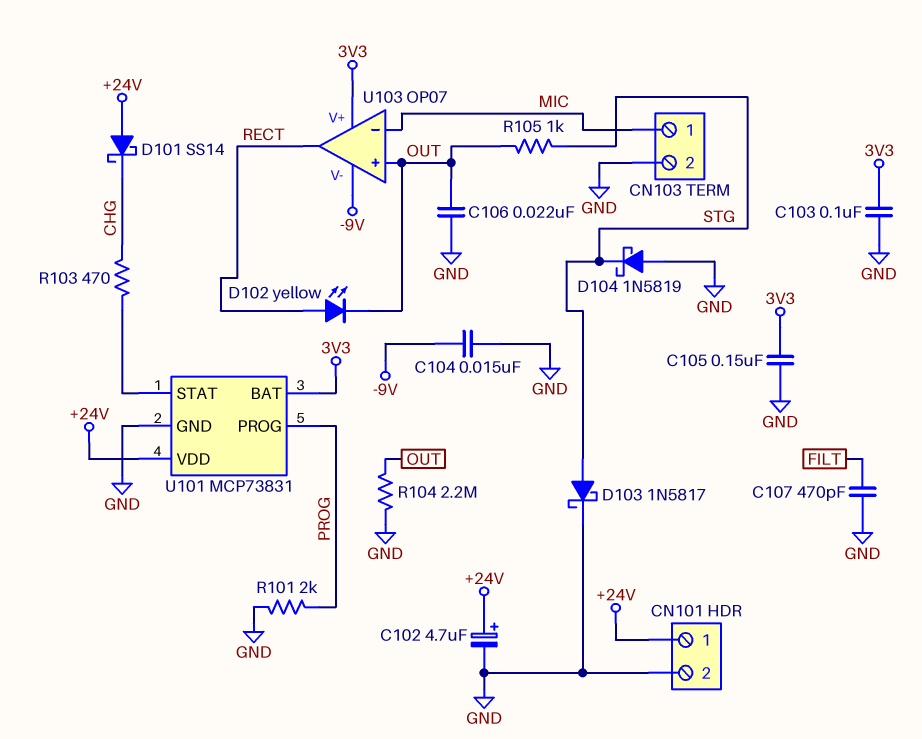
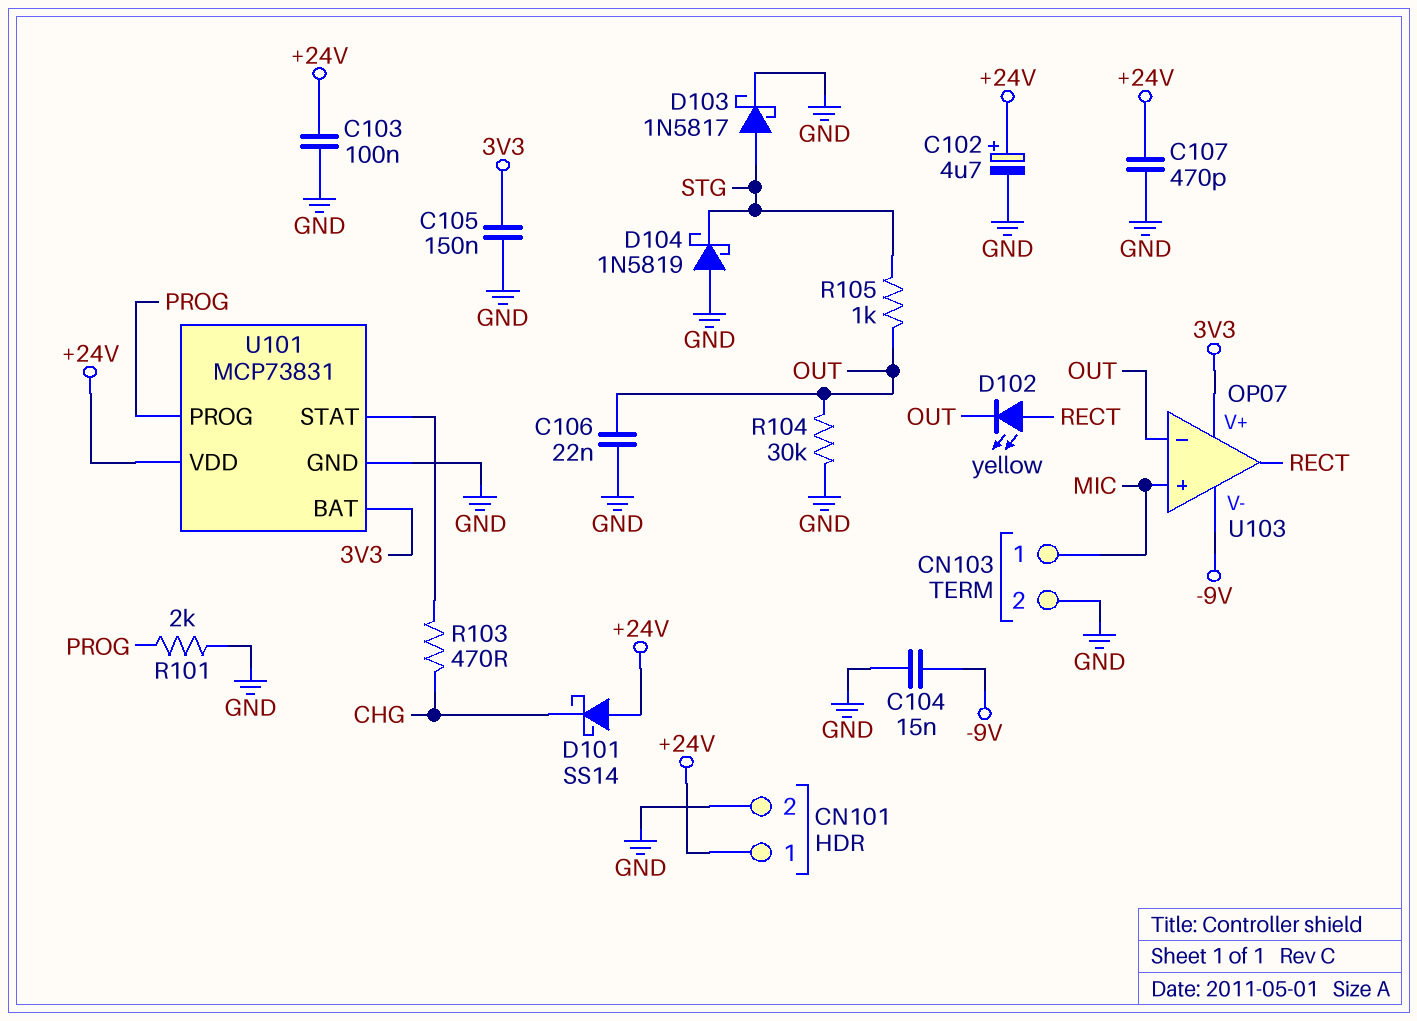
C103: 100nF (3V3, GND) -> 100nF (+24V, GND)
C107: 470pF (FILT, GND) -> 470pF (+24V, GND)
R104: 2.2M (GND, OUT) -> 30k (GND, OUT)
U103 pin in+: OUT -> MIC
U103 pin in-: MIC -> OUT

